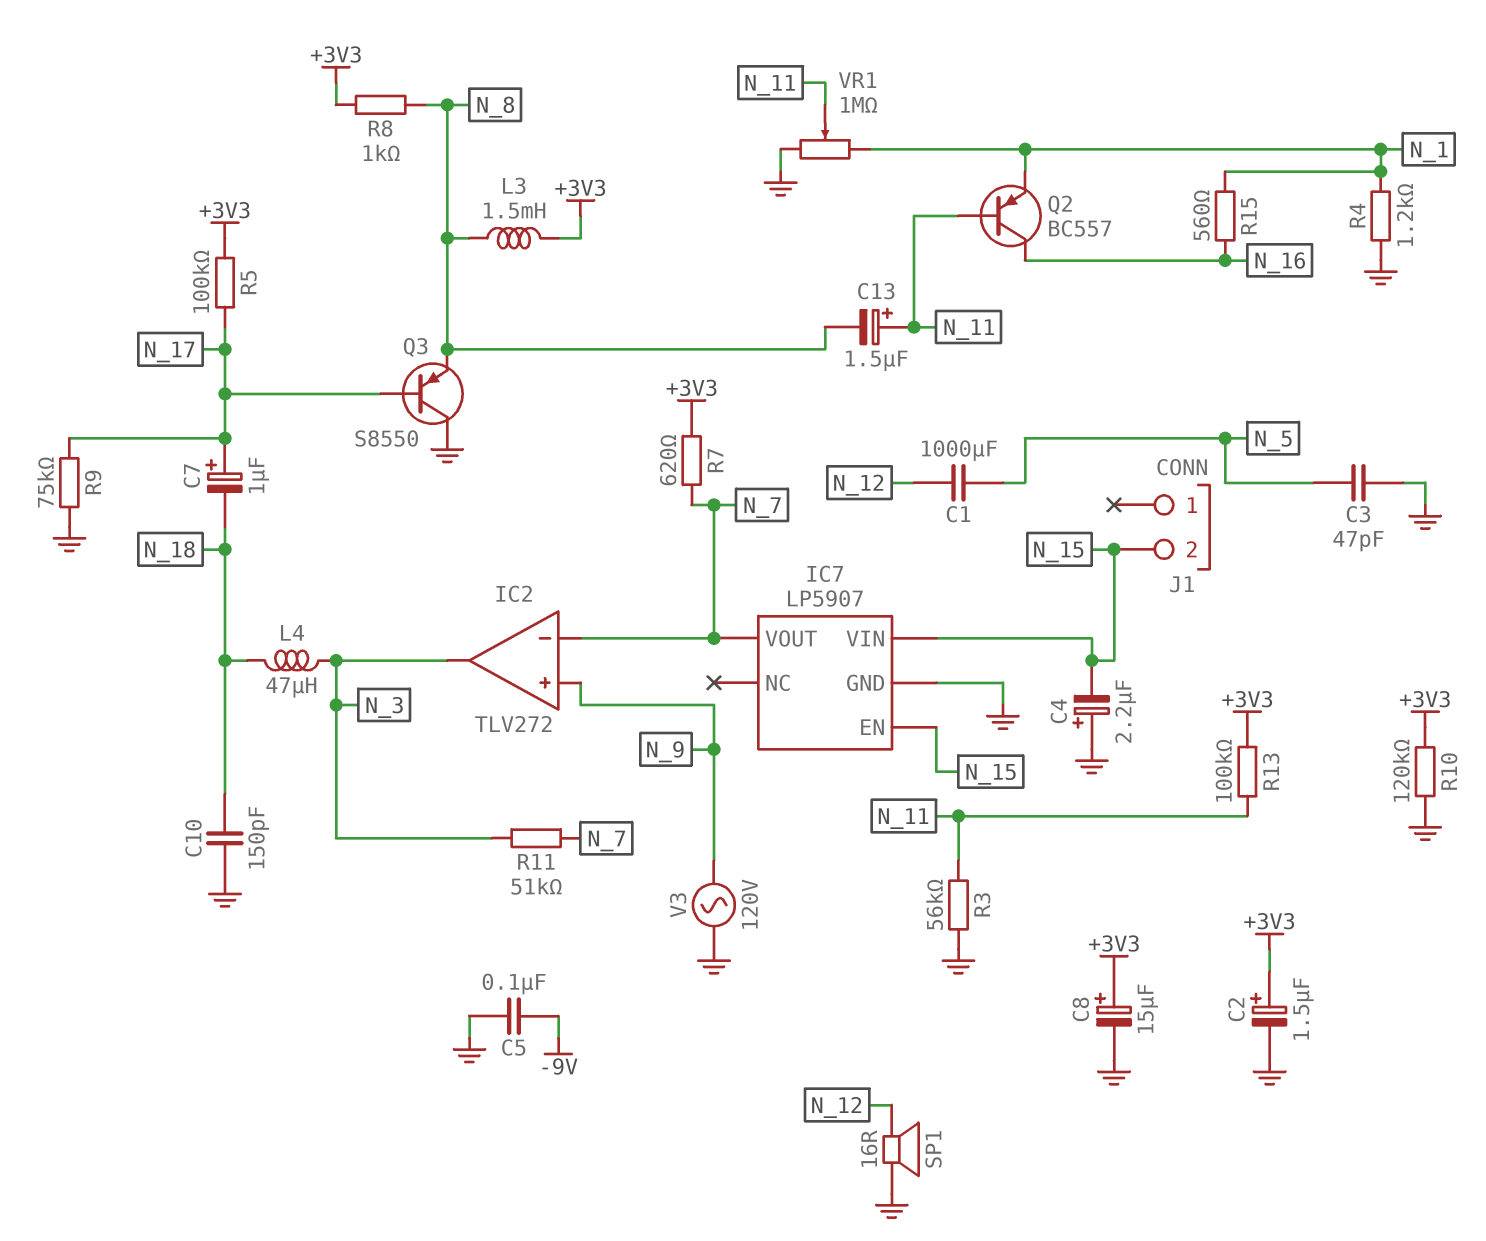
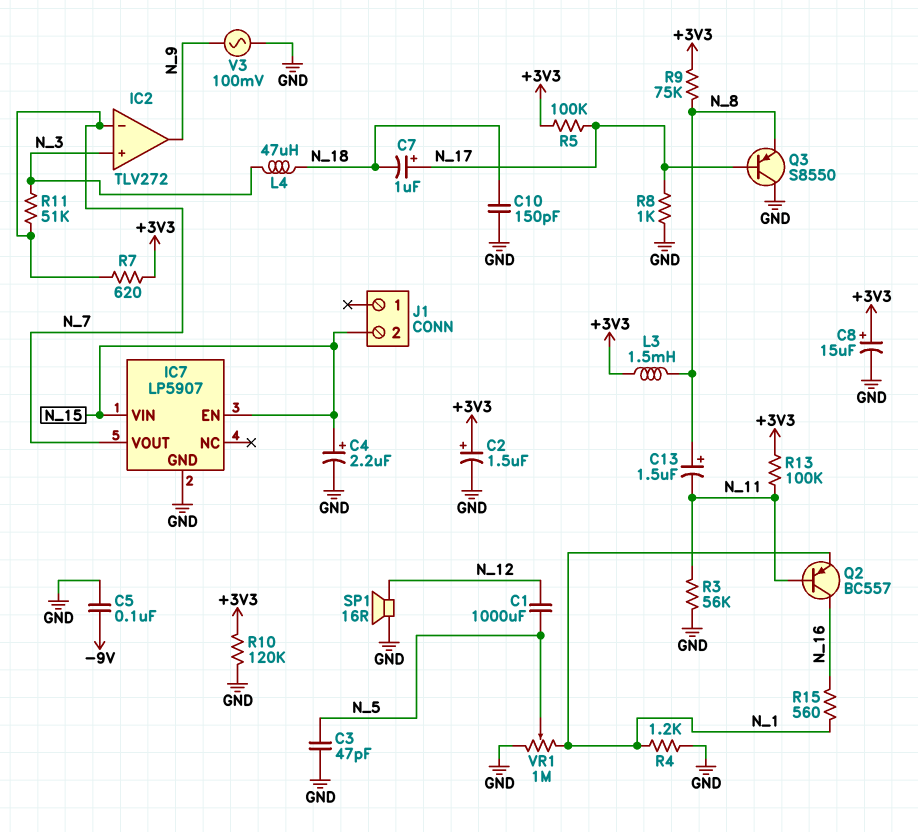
C4: 2.2uF (plus GND, minus N_15) -> 2.2uF (plus N_15, minus GND)
C13: 1.5uF (plus N_11, minus N_8) -> 1.5uF (plus N_8, minus N_11)
IC2 pin in+: N_9 -> N_3
IC2 pin out: N_3 -> N_9
R8: 1k (+3V3, N_8) -> 1k (GND, N_17)
R9: 75k (GND, N_17) -> 75k (+3V3, N_8)
V3: AC 120V (GND, N_9) -> AC 100mV (GND, N_9)
VR1: 1M (GND, N_1, wiper N_11) -> 1M (GND, N_1, wiper N_5)

